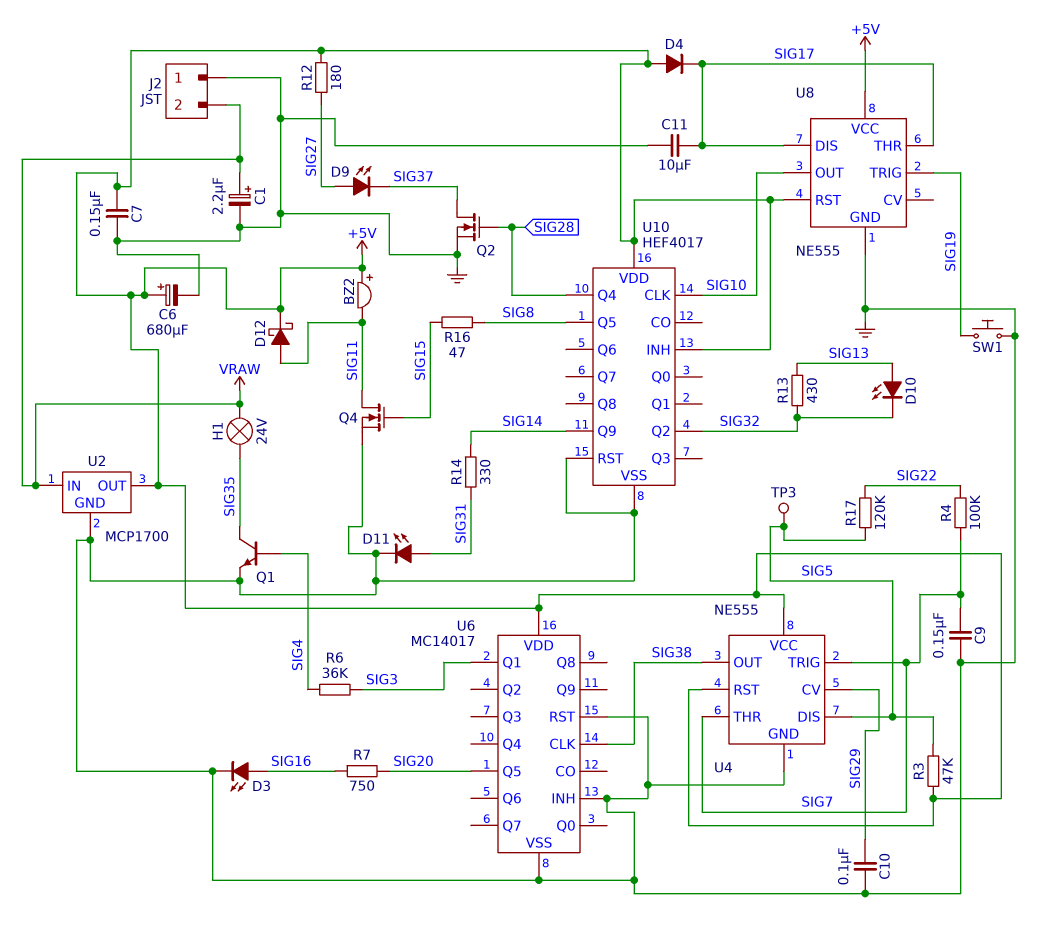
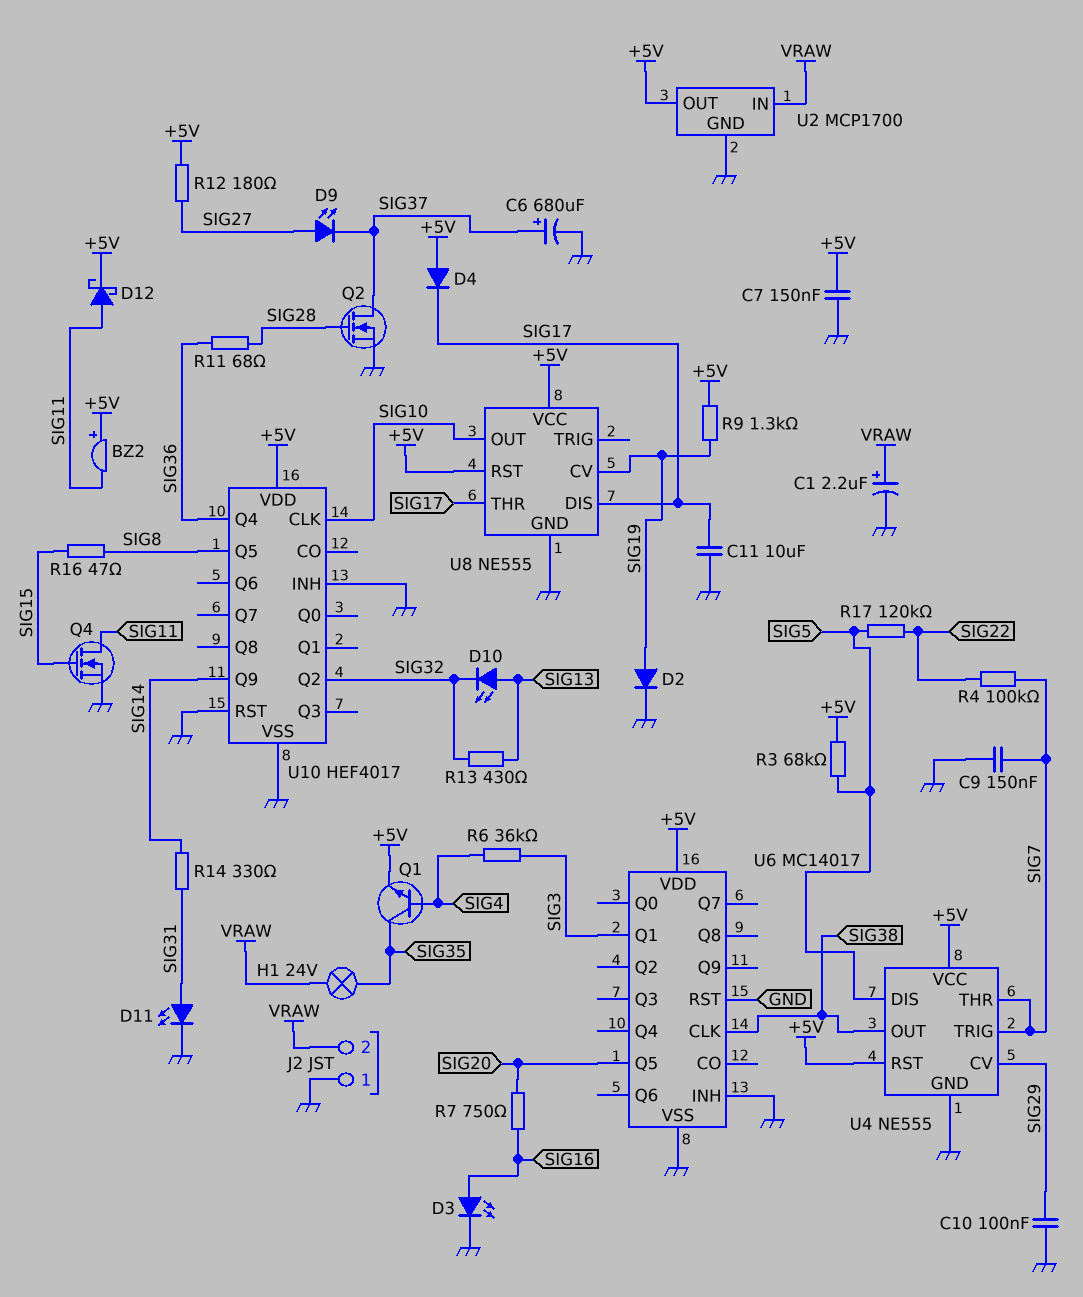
C6: 680uF (plus +5V, minus GND) -> 680uF (plus SIG37, minus GND)
D2: none -> diode (A SIG19, K GND)
Q1: NPN (B SIG4, C SIG35, E GND) -> NPN (B SIG4, C SIG35, E +5V)
R3: 47k (+5V, SIG5) -> 68k (+5V, SIG5)
R9: none -> 1.3k (+5V, SIG19)
R11: none -> 68 (SIG28, SIG36)
SW1: button (GND, SIG19) -> none
TP3: test point (SIG5) -> none
U8 pin CV: none -> SIG19
U8 pin TRIG: SIG19 -> none
U10 pin INH: +5V -> GND
U10 pin Q4: SIG28 -> SIG36

